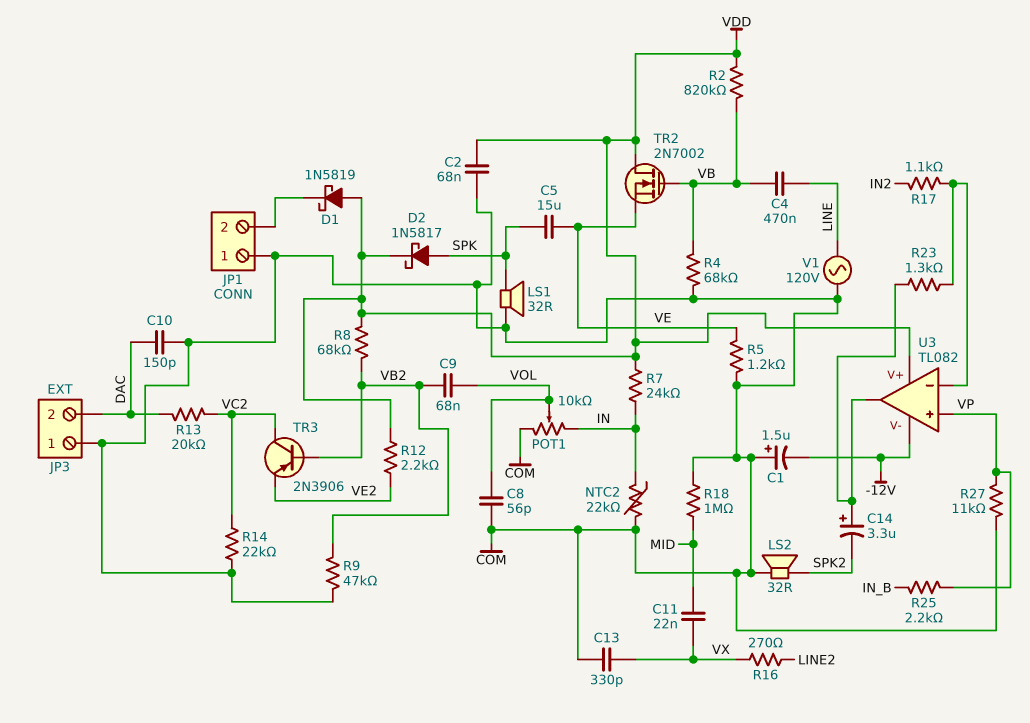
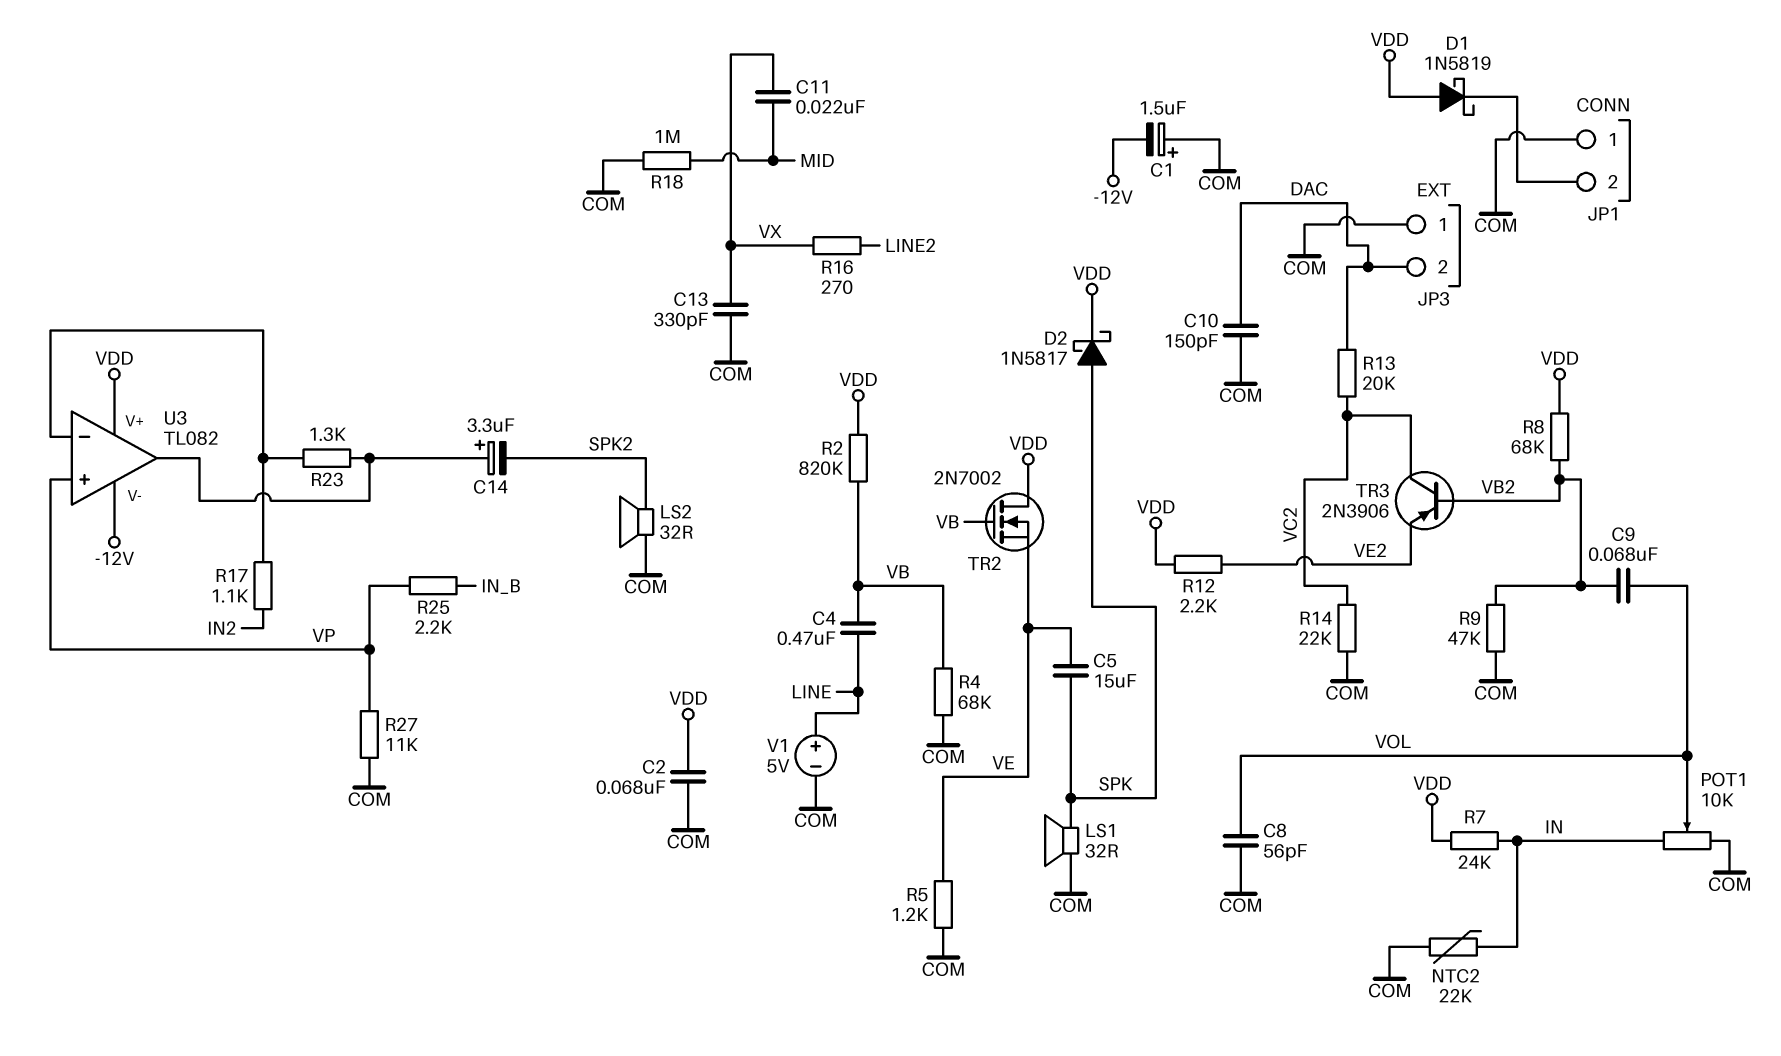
V1: AC 120V (COM, LINE) -> 5V (plus LINE, minus COM)

